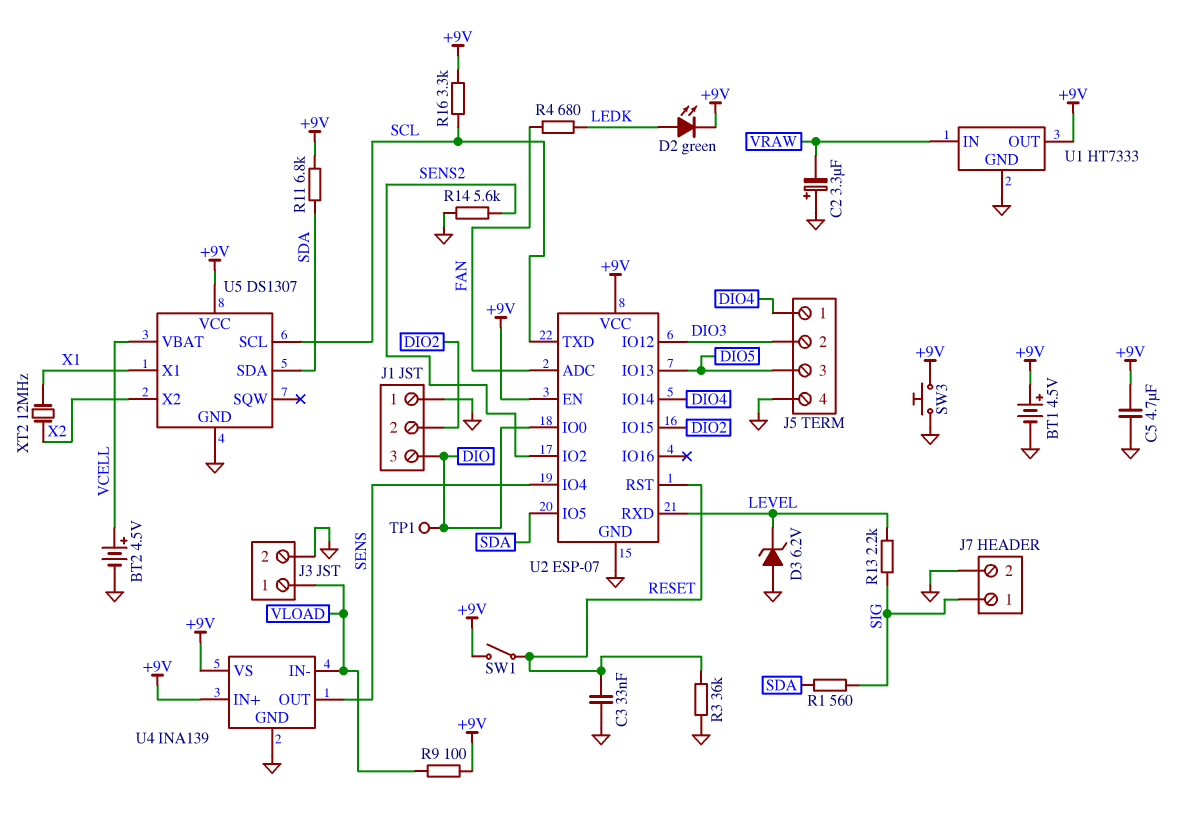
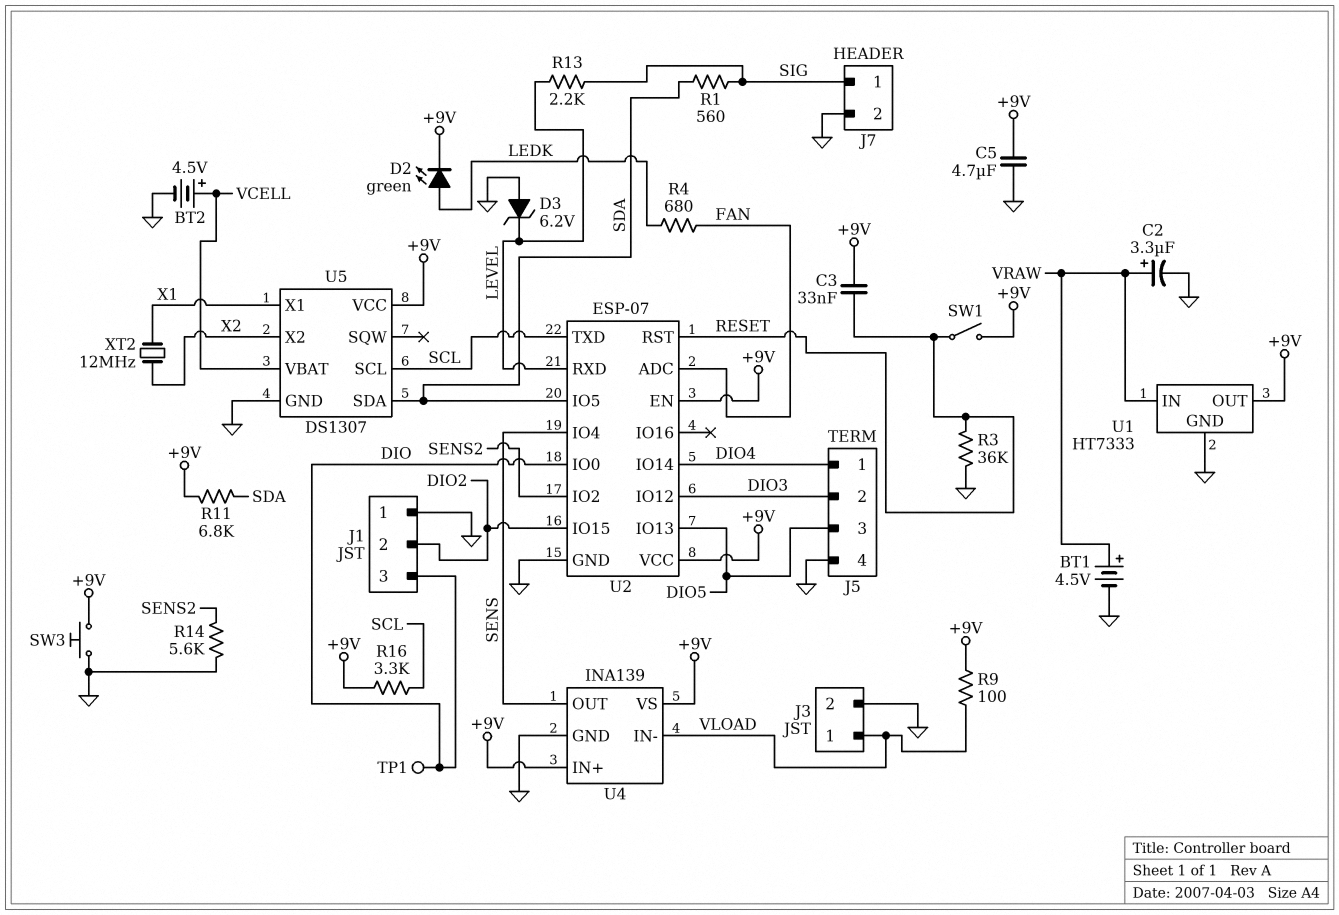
BT1: 4.5V (plus +9V, minus GND) -> 4.5V (plus VRAW, minus GND)
C2: 3.3uF (plus GND, minus VRAW) -> 3.3uF (plus VRAW, minus GND)
C3: 33nF (GND, RESET) -> 33nF (+9V, RESET)

